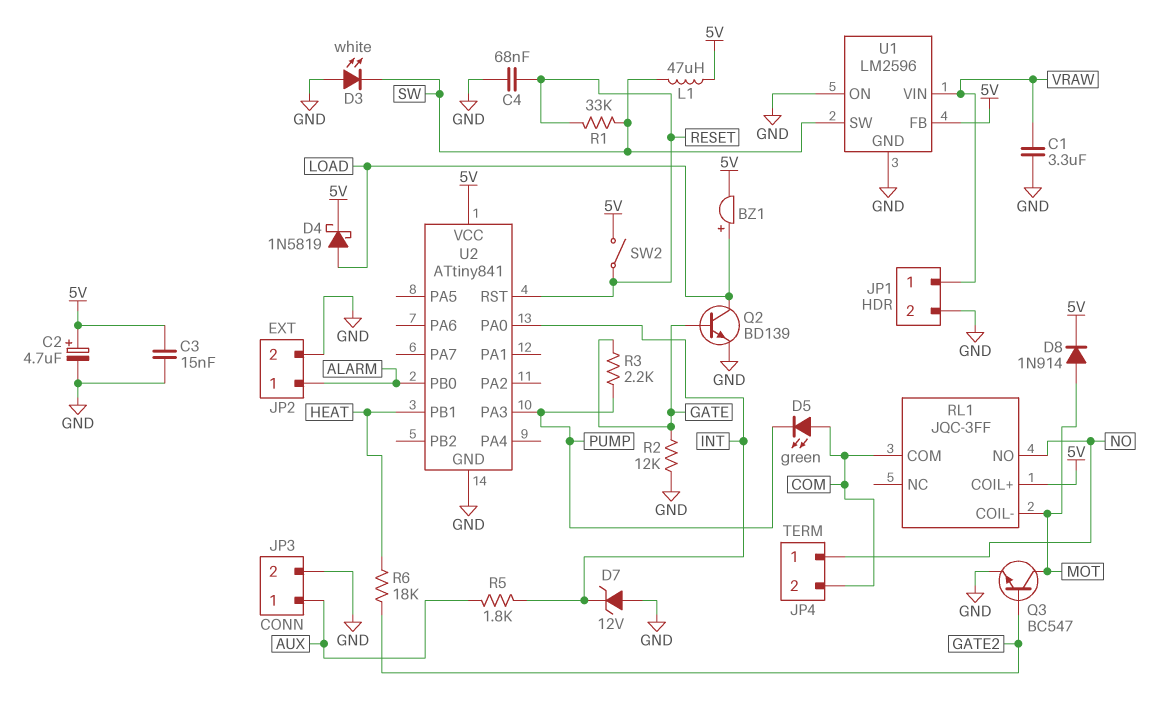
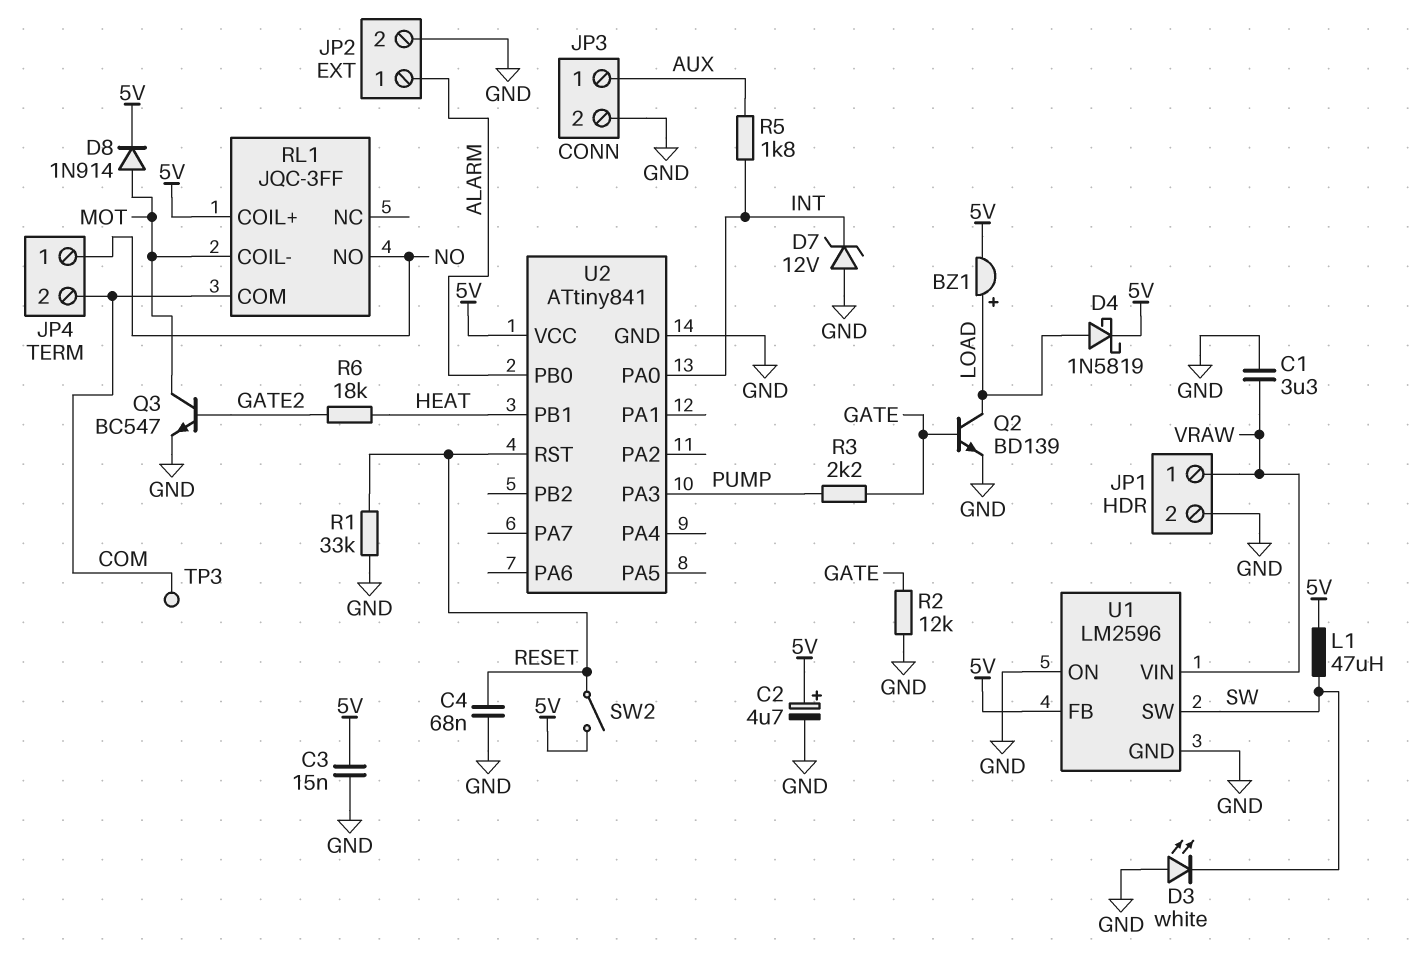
D5: LED green (A COM, K PUMP) -> none
R1: 33k (RESET, SW) -> 33k (GND, RESET)
TP3: none -> test point (COM)

